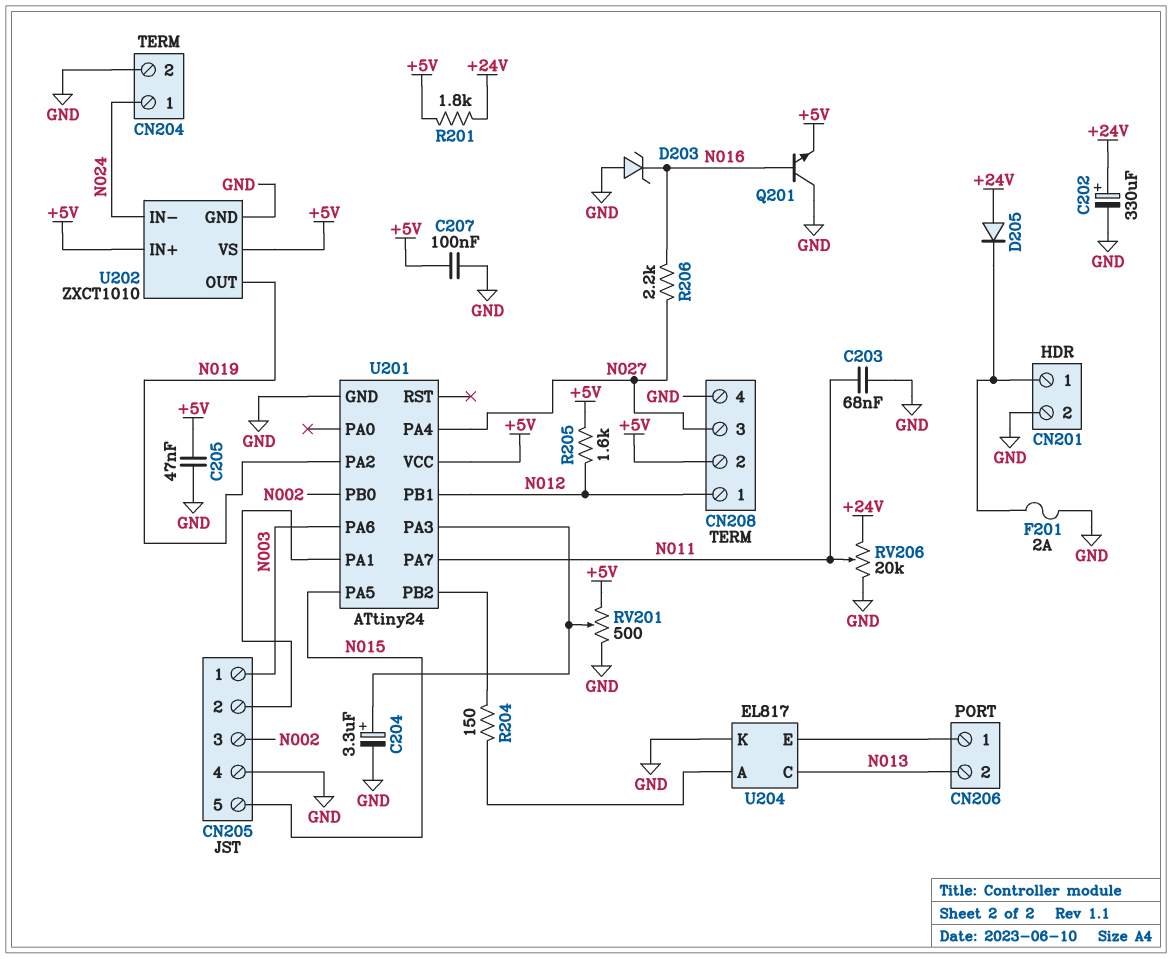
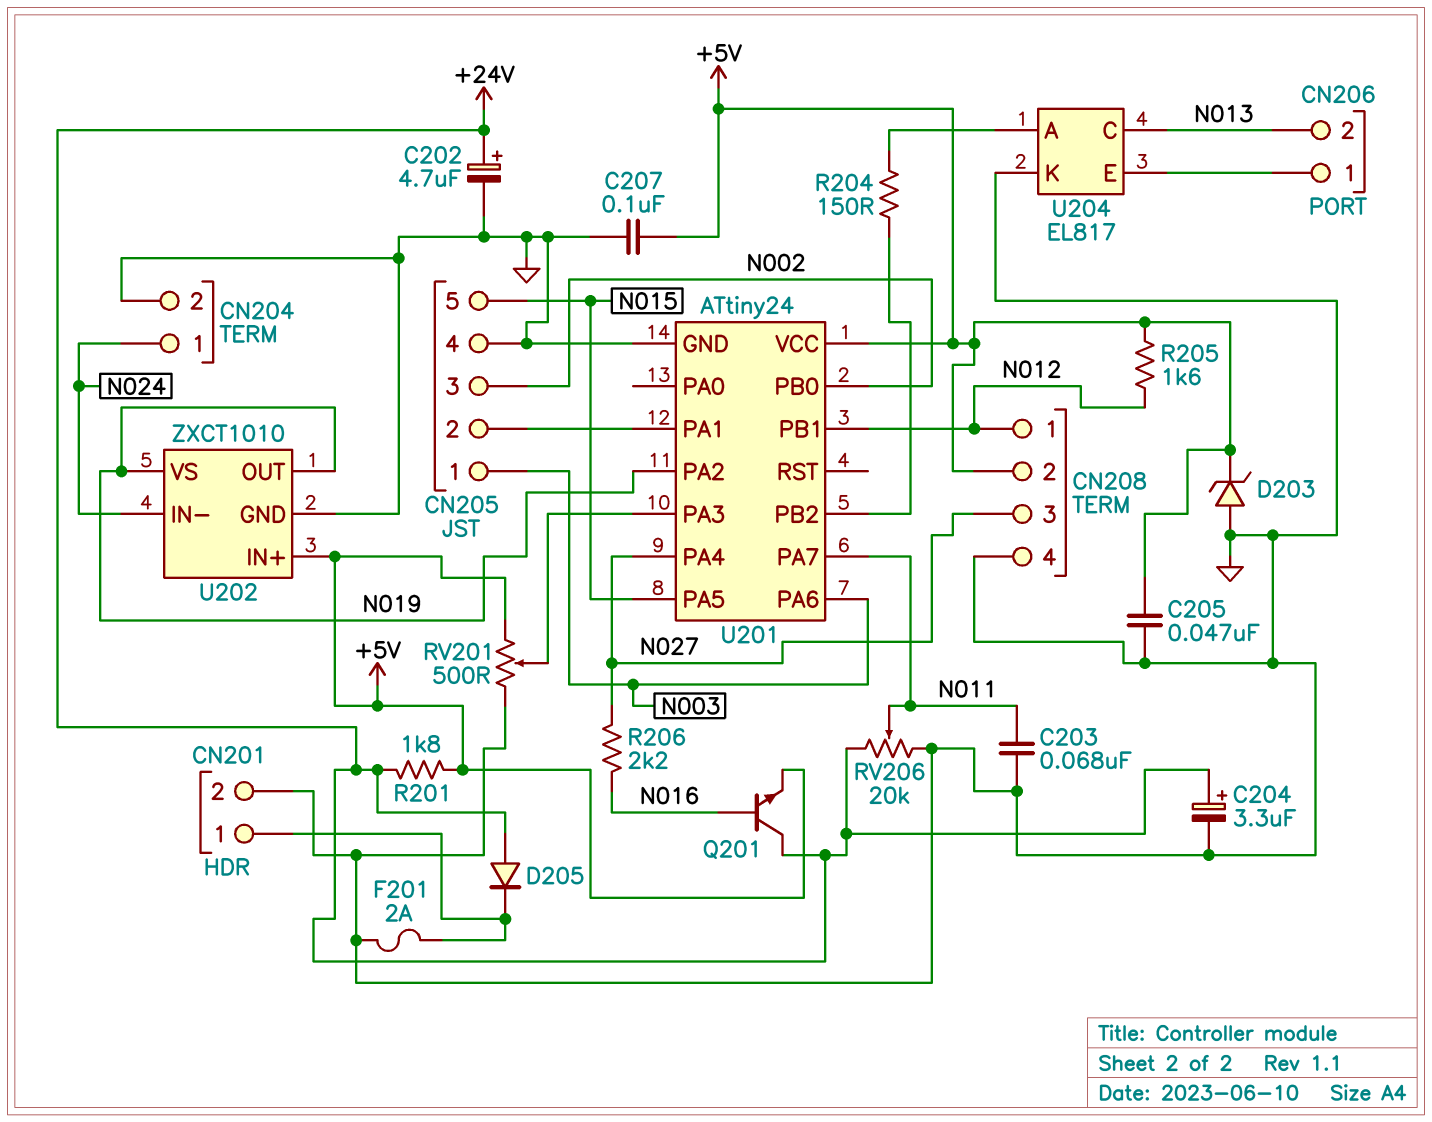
C202: 330uF (plus +24V, minus GND) -> 4.7uF (plus +24V, minus GND)
C204: 3.3uF (plus U201/PA3, minus GND) -> 3.3uF (plus +24V, minus GND)
D203: zener (A GND, K N016) -> zener (A GND, K +5V)
Q201: NPN (B N016, C GND, E +5V) -> NPN (B N016, C +24V, E +5V)
U202 pin VS: +5V -> N019

